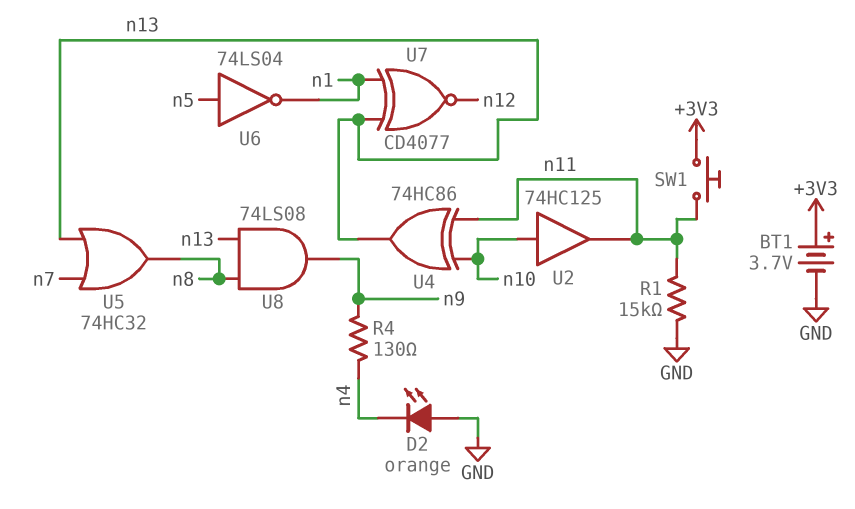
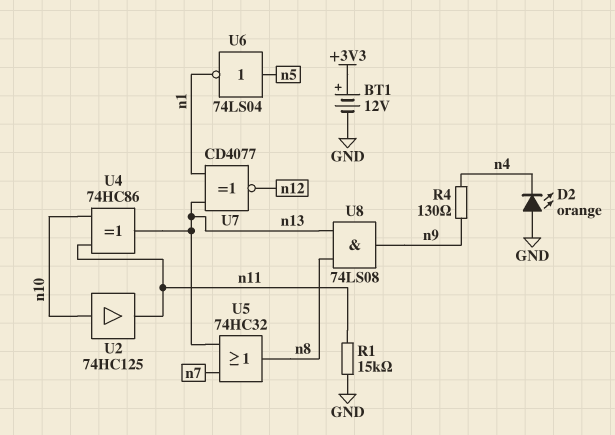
BT1: 3.7V (plus +3V3, minus GND) -> 12V (plus +3V3, minus GND)
SW1: button (+3V3, n11) -> none

